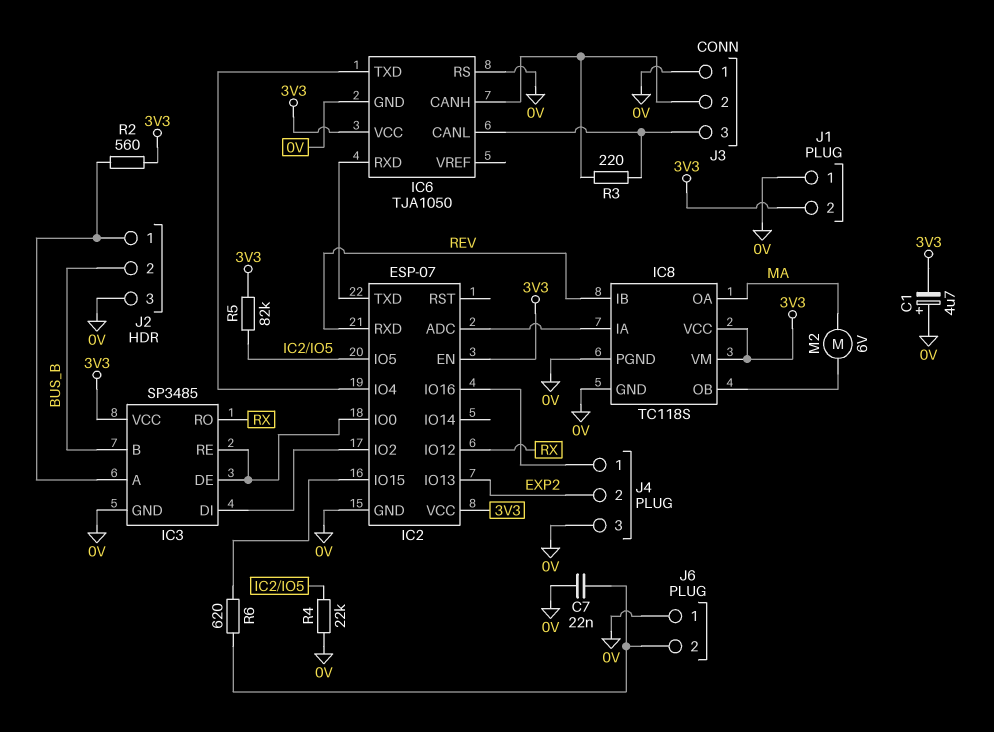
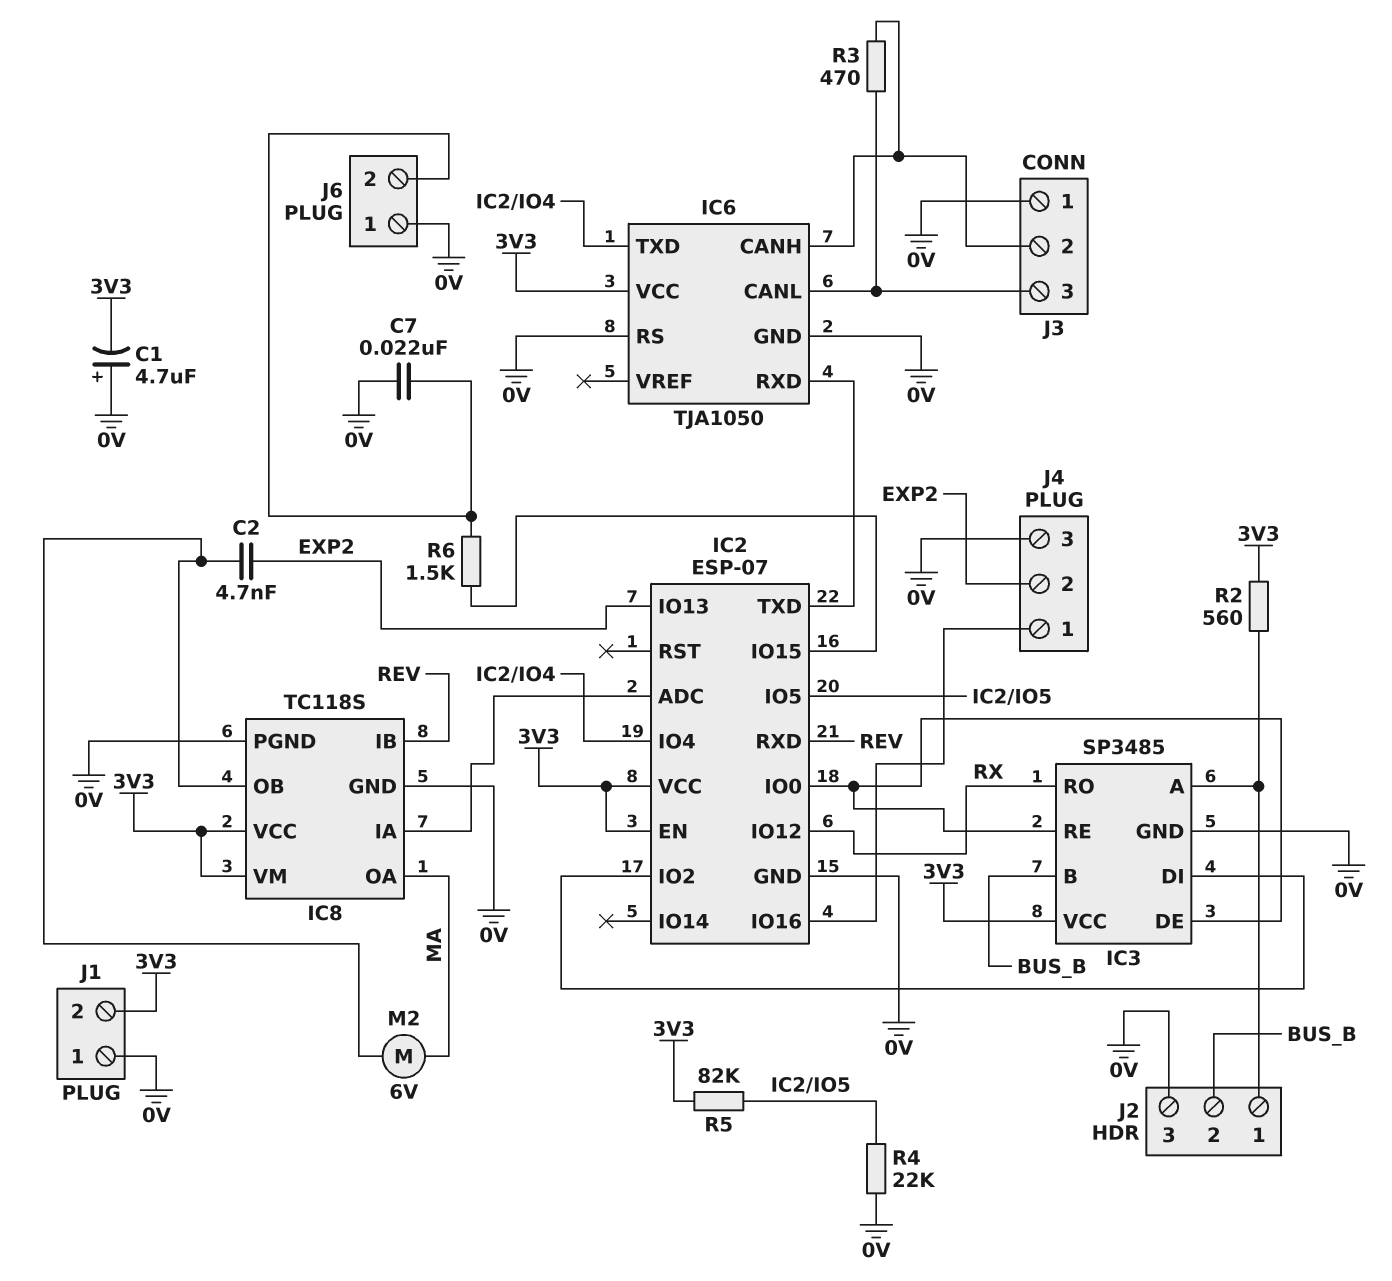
C2: none -> 4.7nF (EXP2, IC8/OB)
R3: 220 (IC6/CANH, IC6/CANL) -> 470 (IC6/CANH, IC6/CANL)
R6: 620 (IC2/IO15, J6/2) -> 1.5k (IC2/IO15, J6/2)

